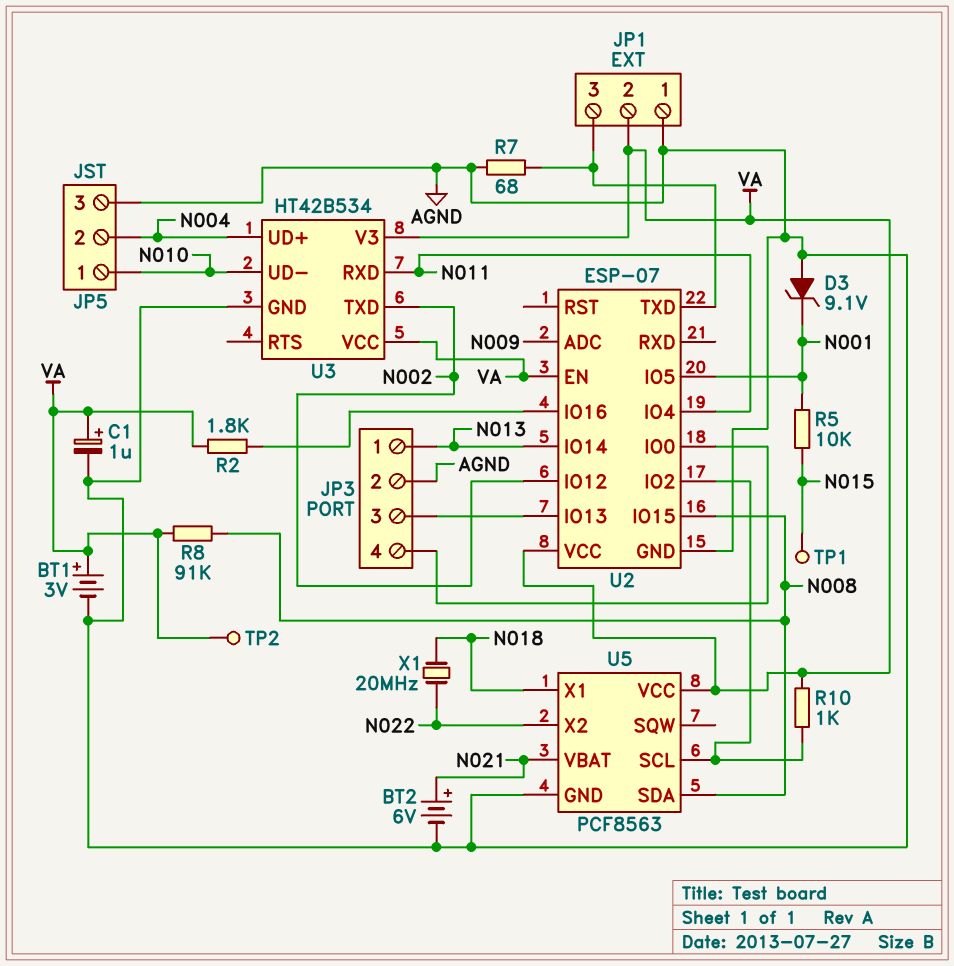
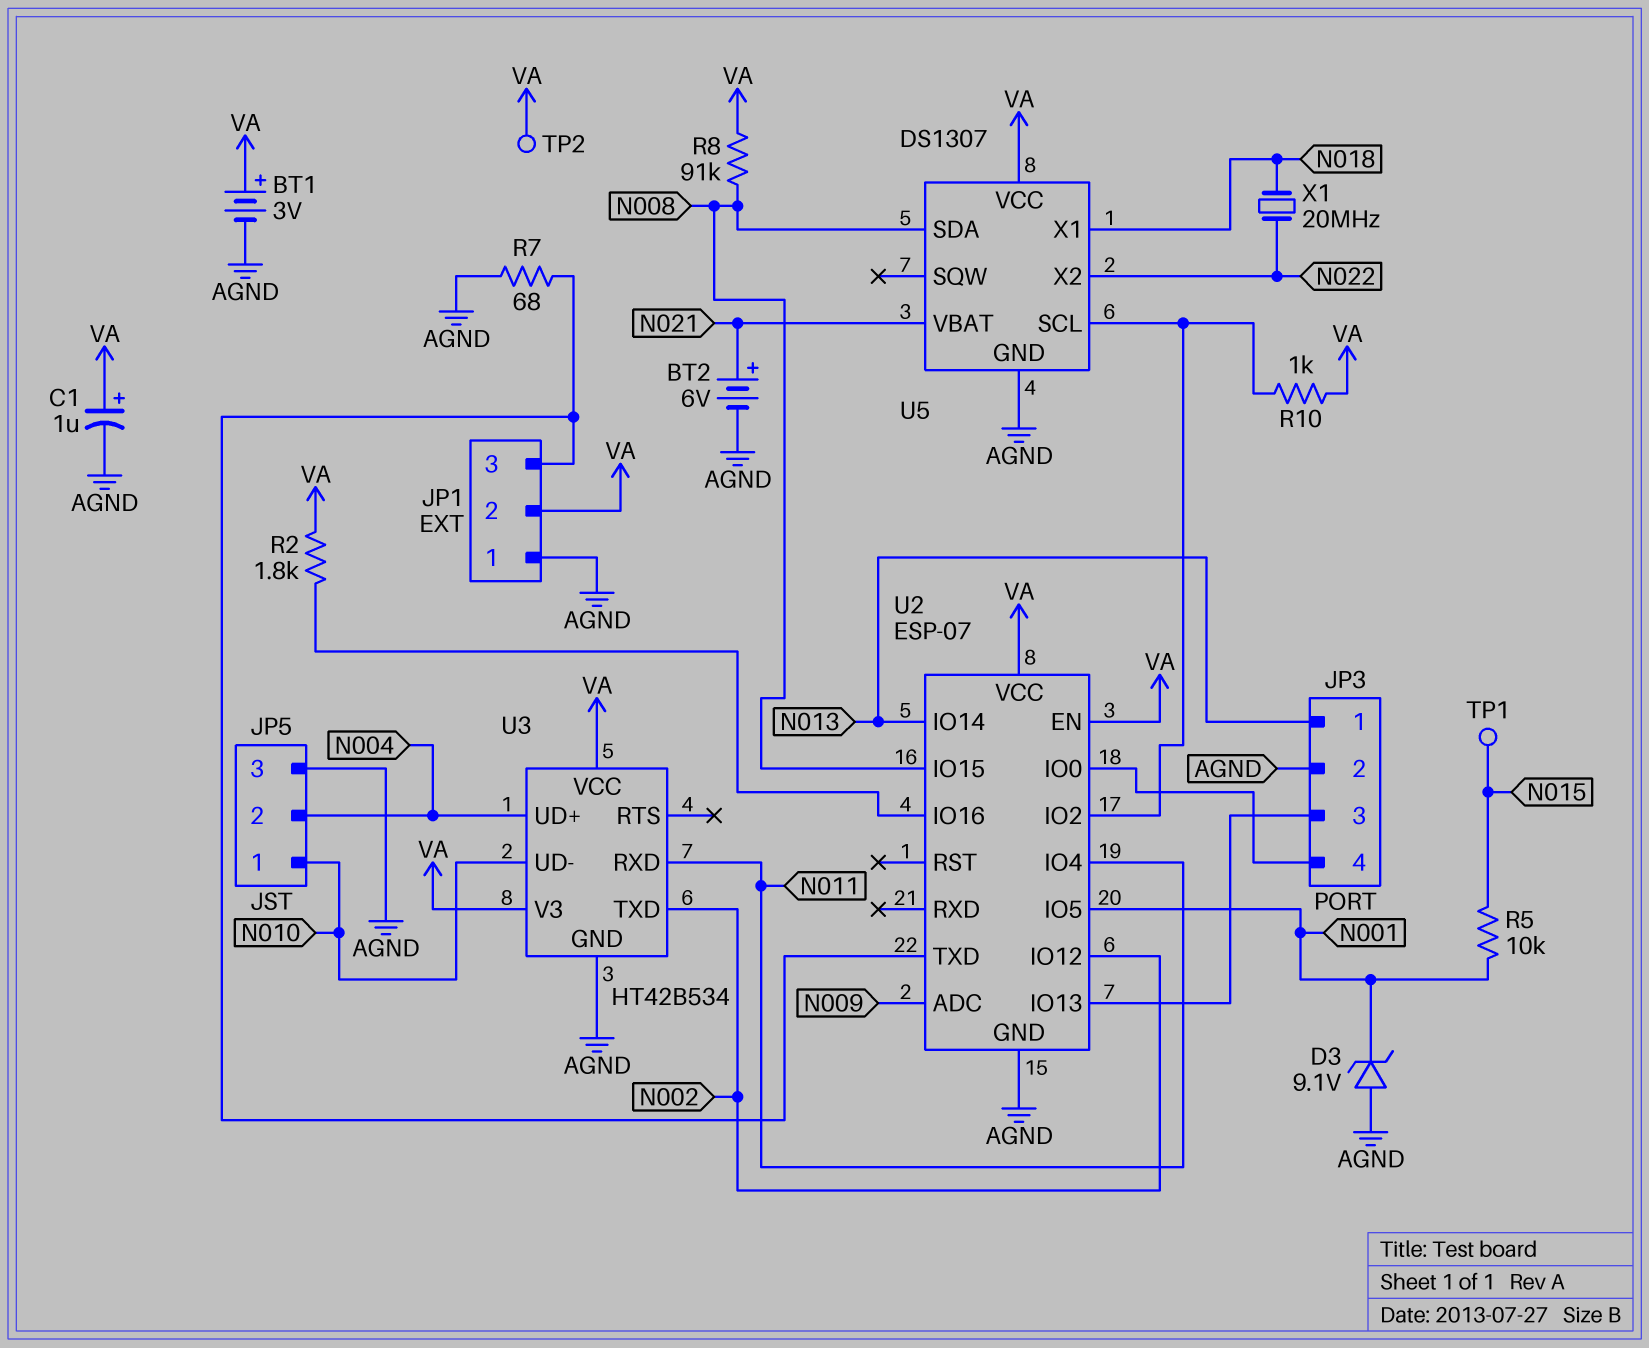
U5: PCF8563 -> DS1307

